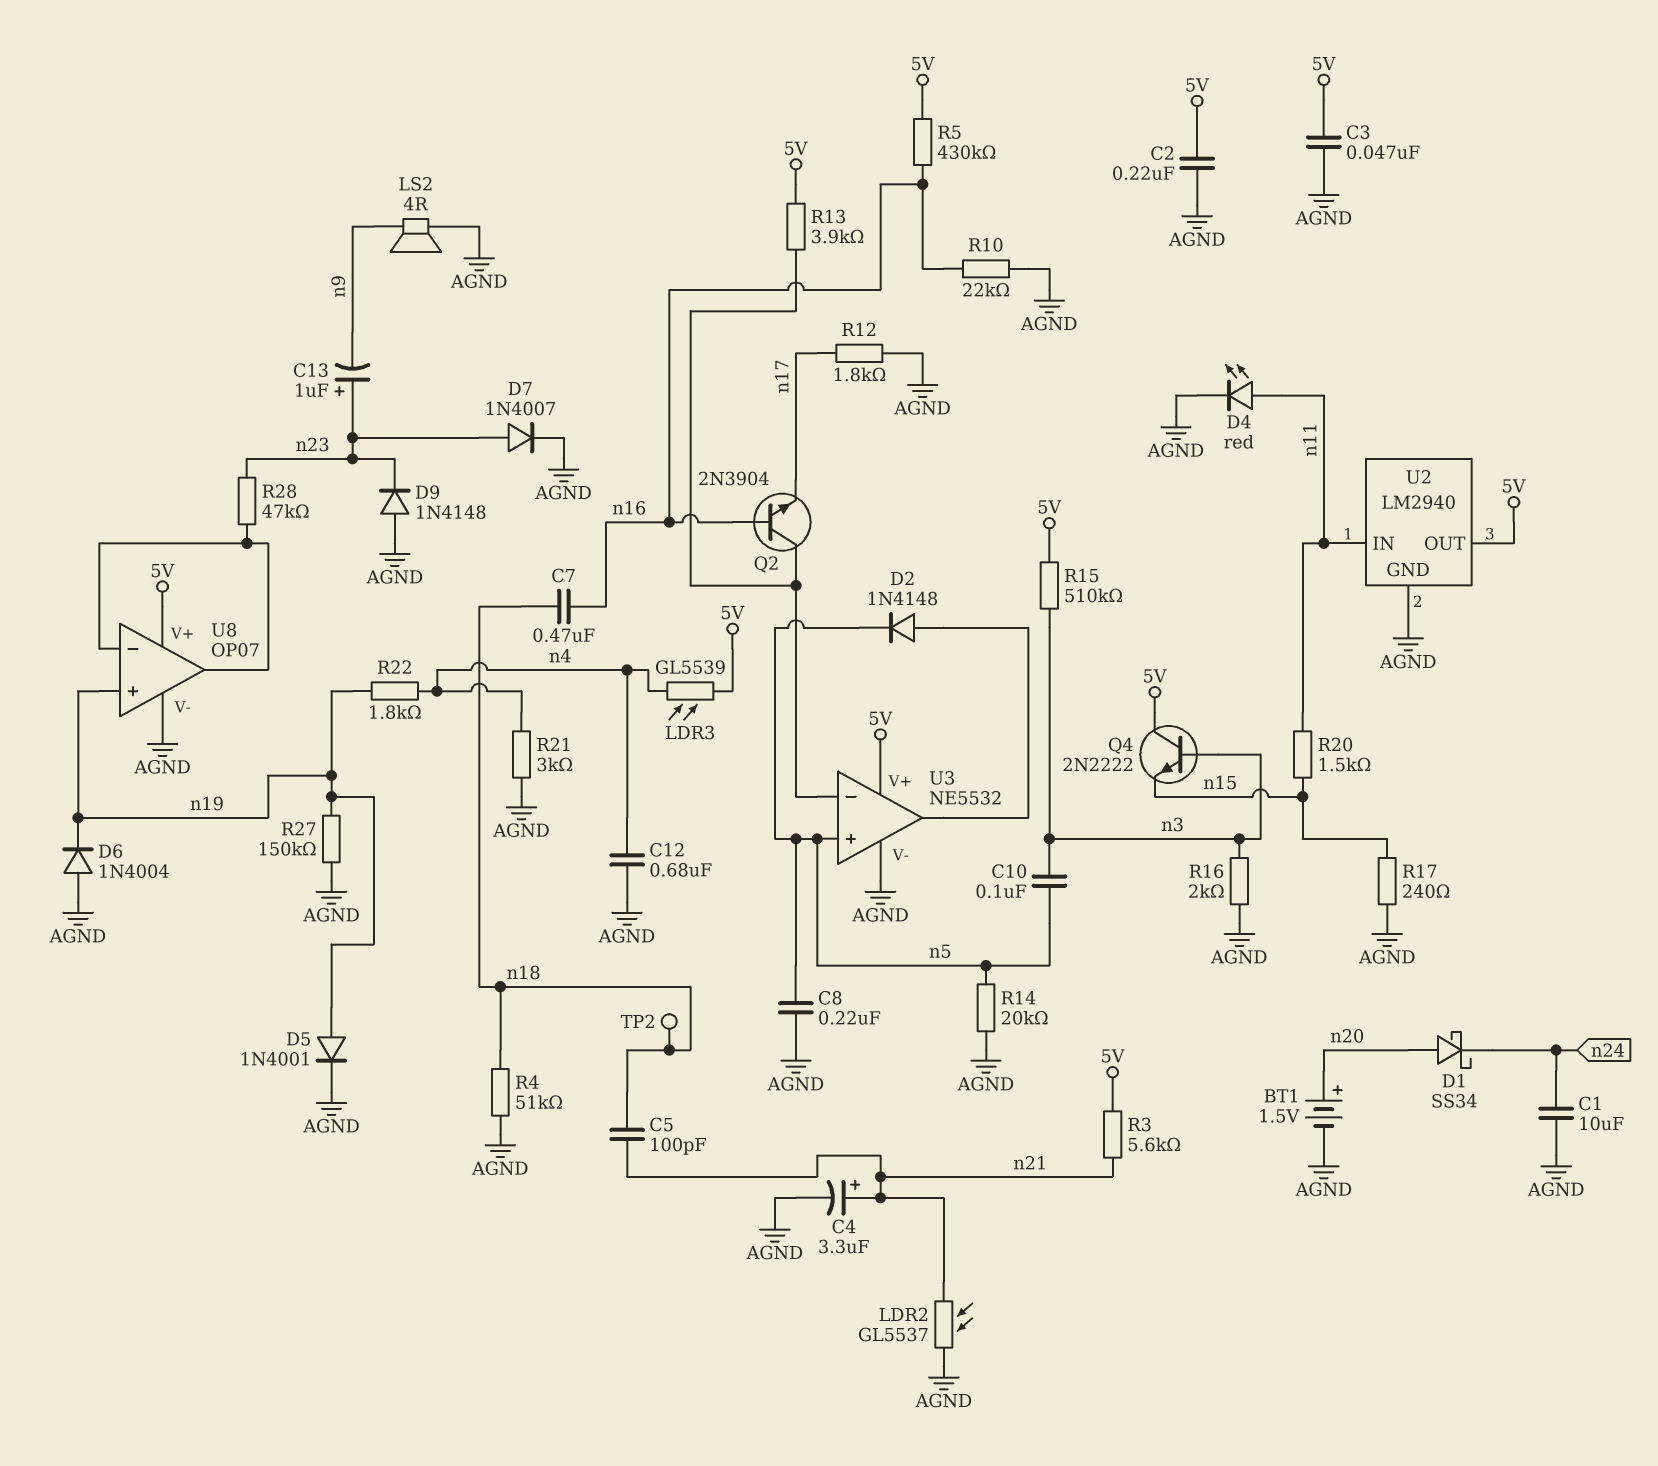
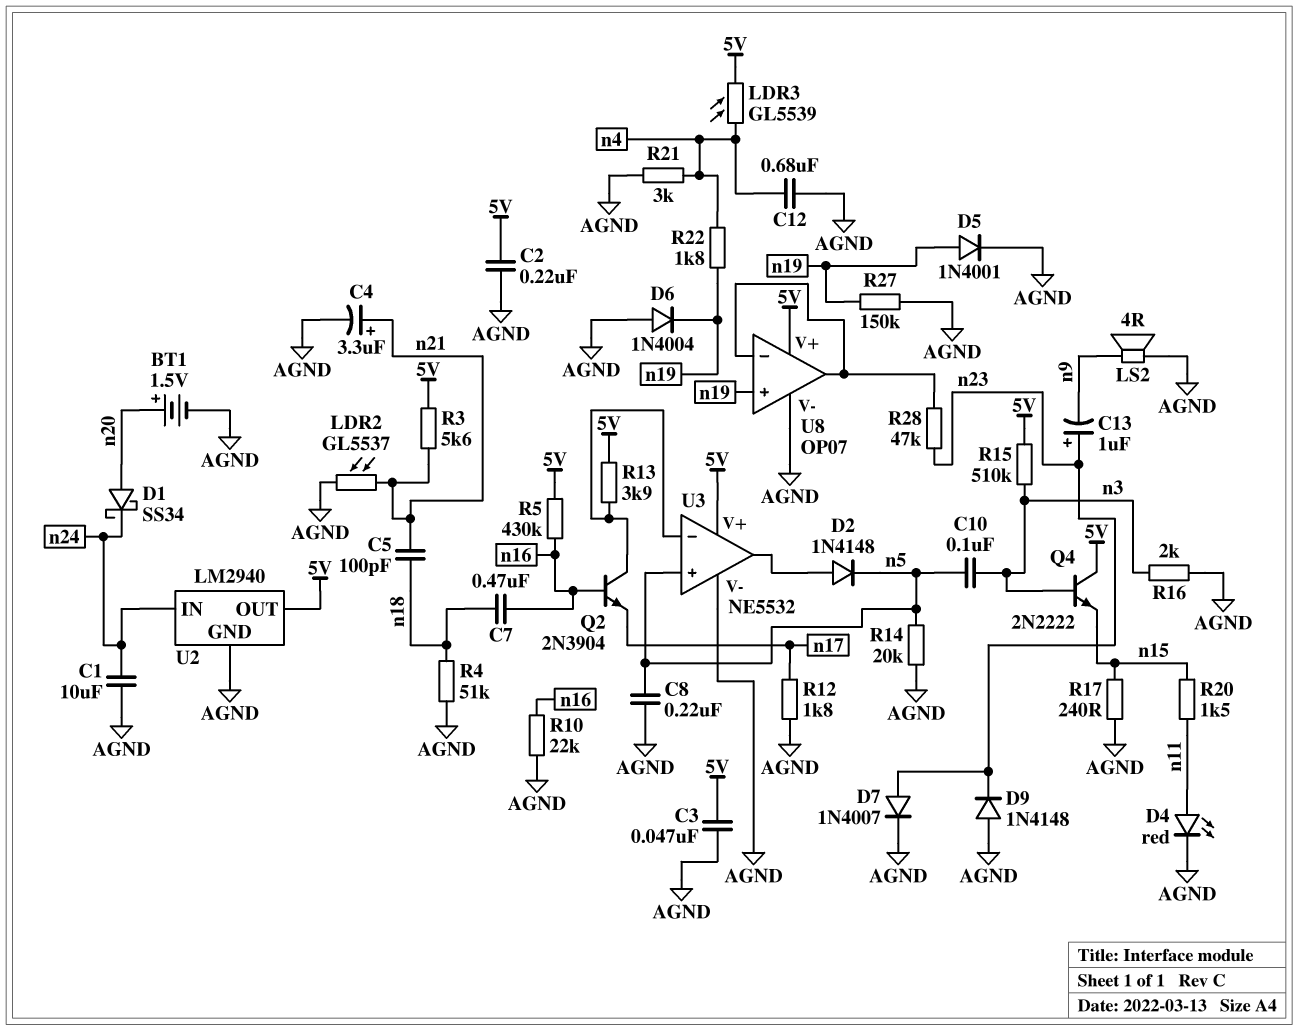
TP2: test point (n18) -> none
U2 pin IN: n11 -> n24

